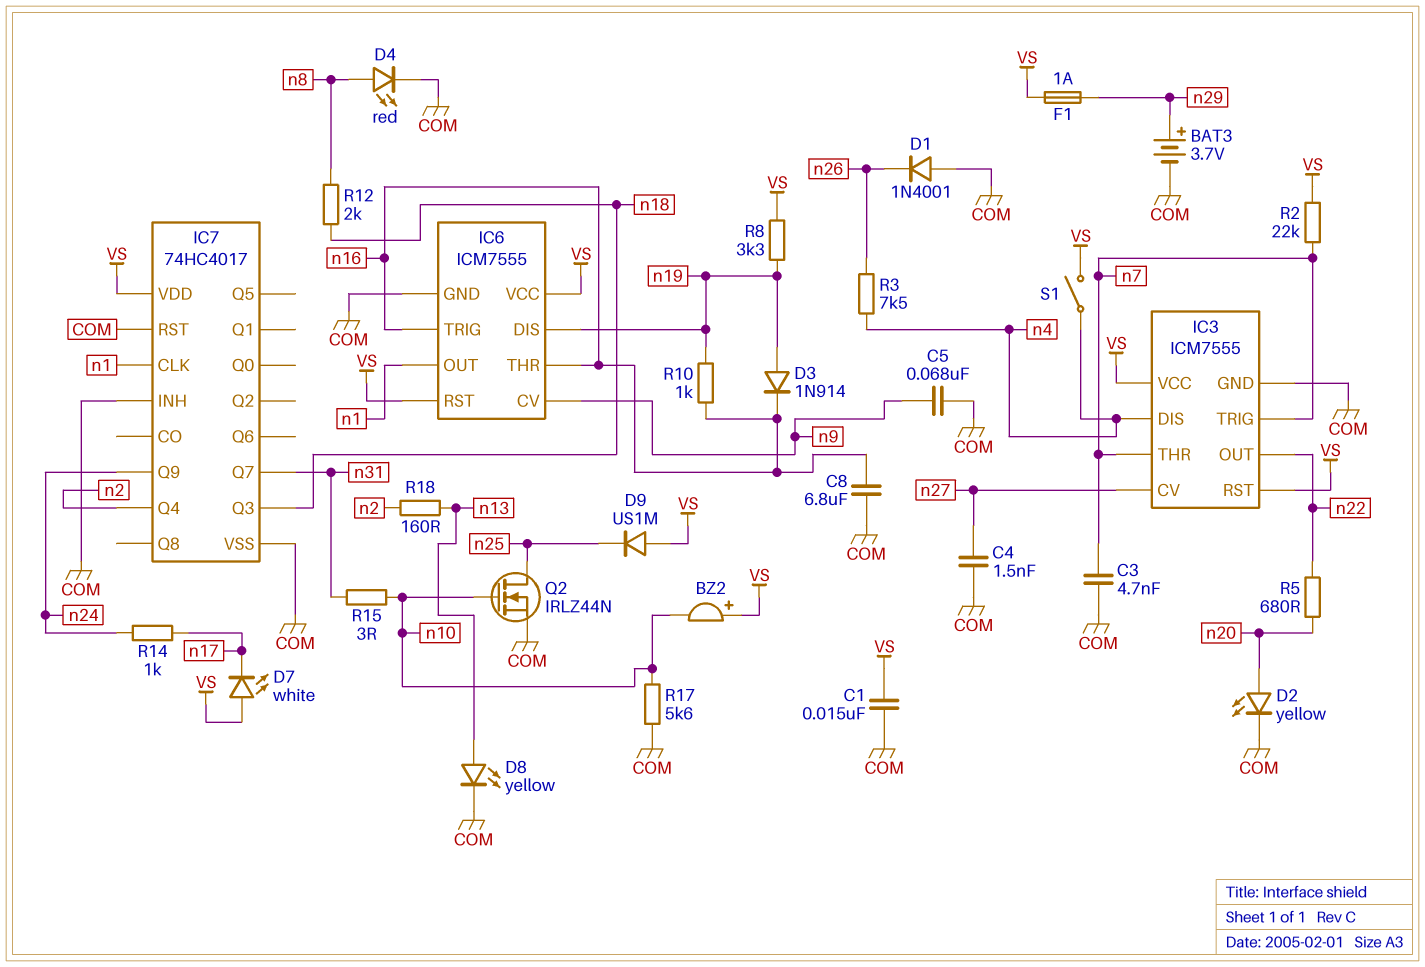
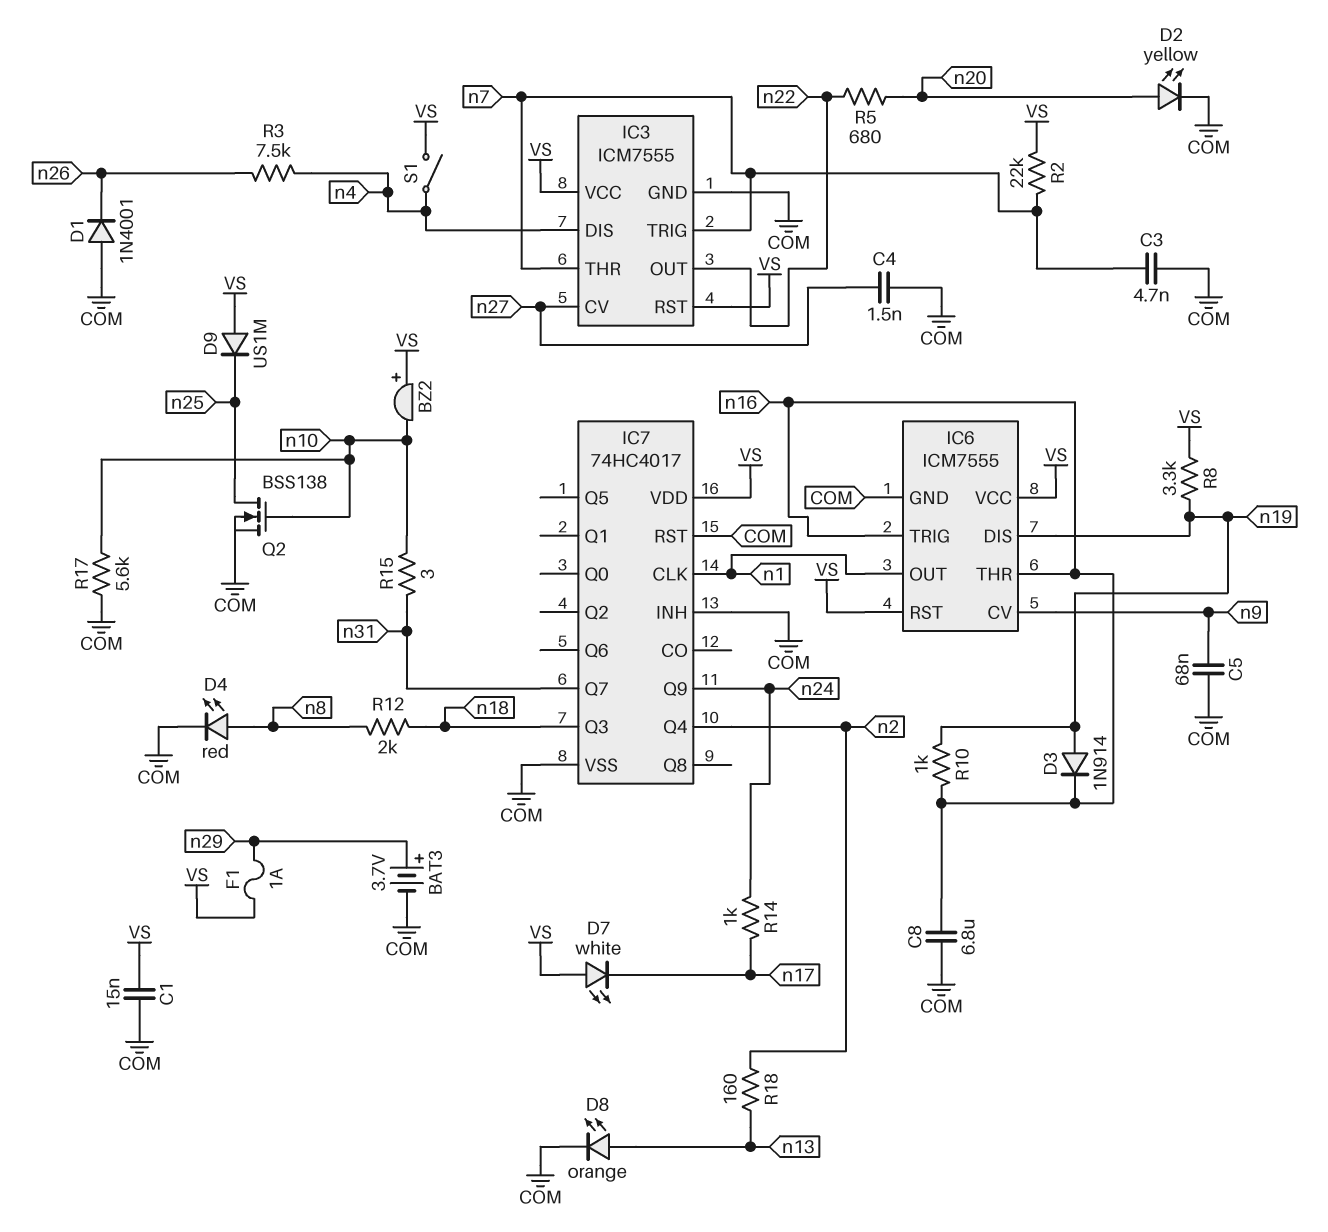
D8: LED yellow (A n13, K COM) -> LED orange (A n13, K COM)
Q2: NMOS IRLZ44N (G n10, D n25, S COM) -> NMOS BSS138 (G n10, D n25, S COM)

